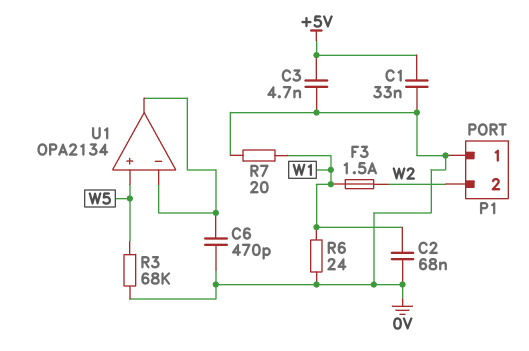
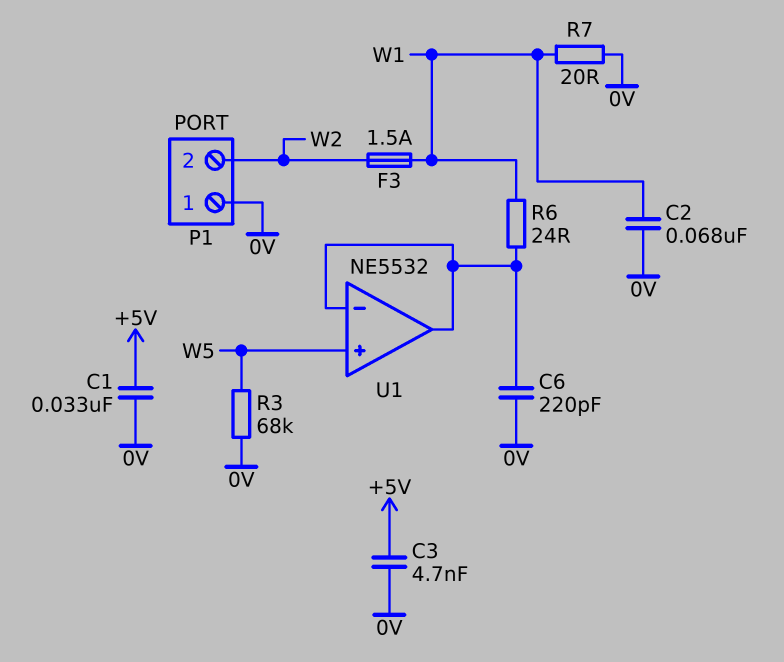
C6: 470pF (0V, U1/in-) -> 220pF (0V, U1/in-)
R6: 24 (0V, W1) -> 24 (U1/in-, W1)
U1: OPA2134 -> NE5532

